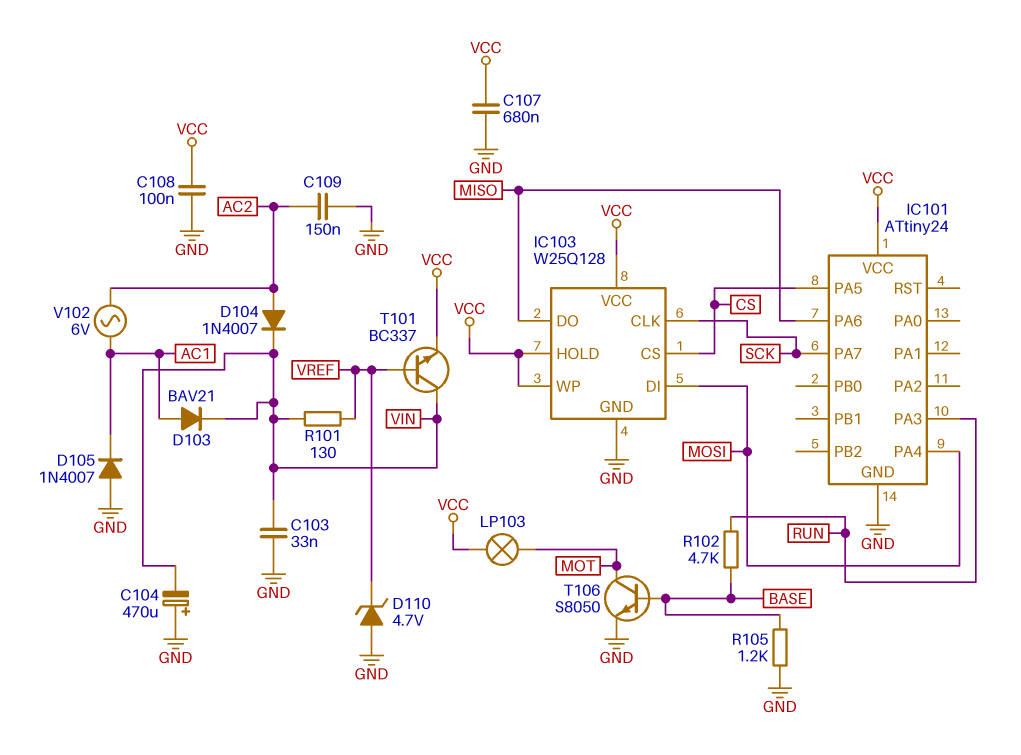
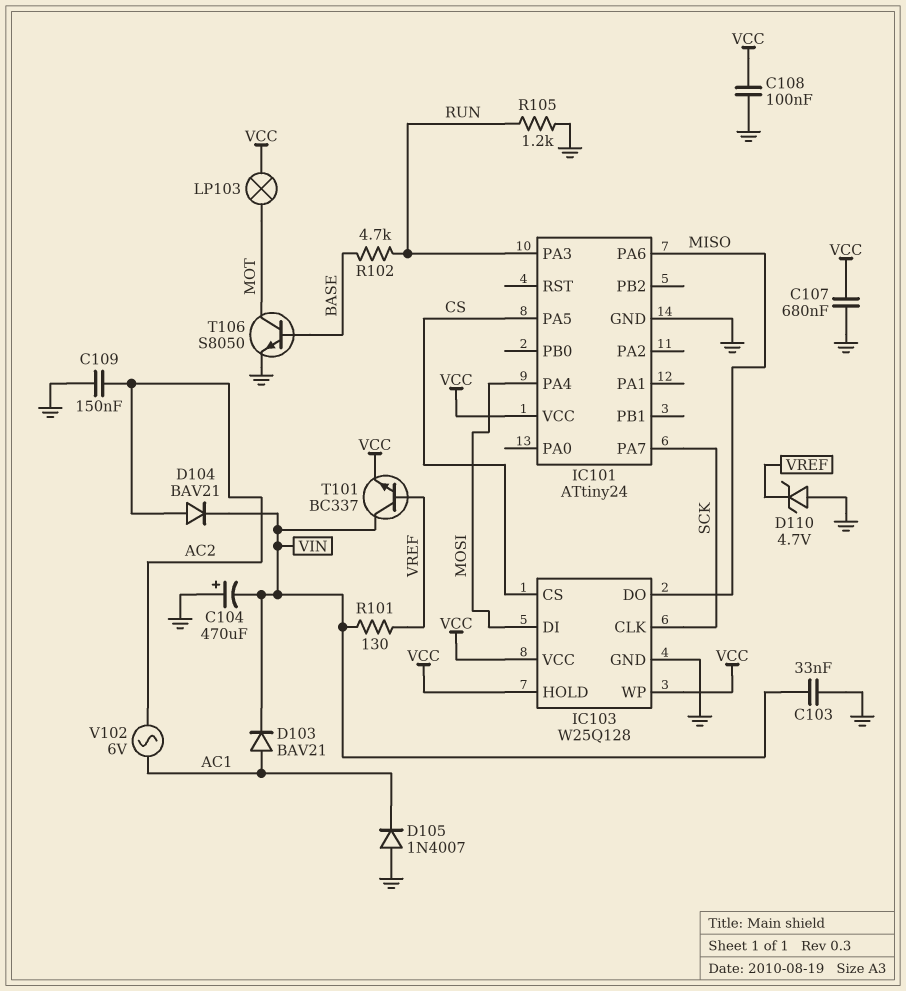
D104: diode 1N4007 (A AC2, K VIN) -> diode BAV21 (A AC2, K VIN)
R105: 1.2k (BASE, GND) -> 1.2k (GND, RUN)

